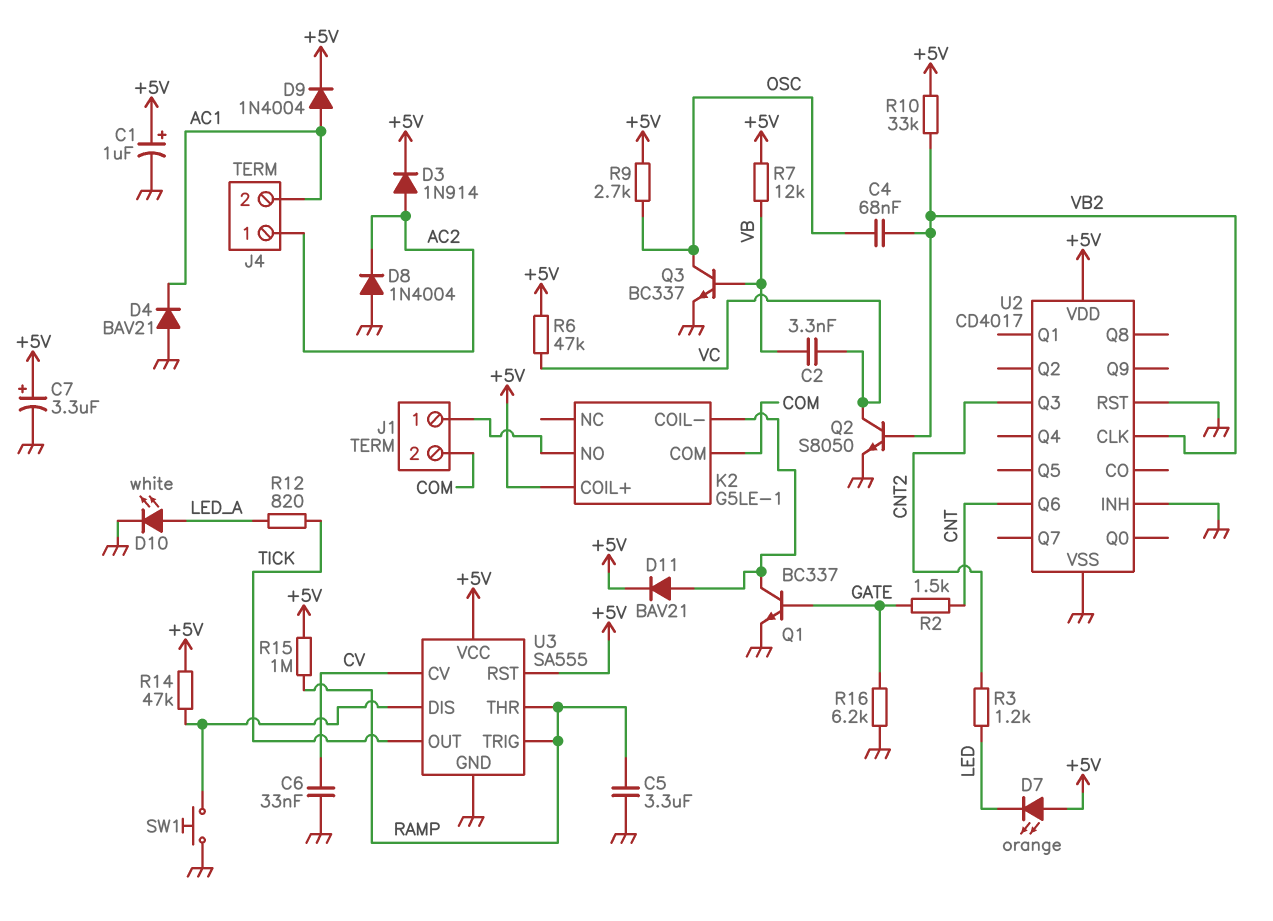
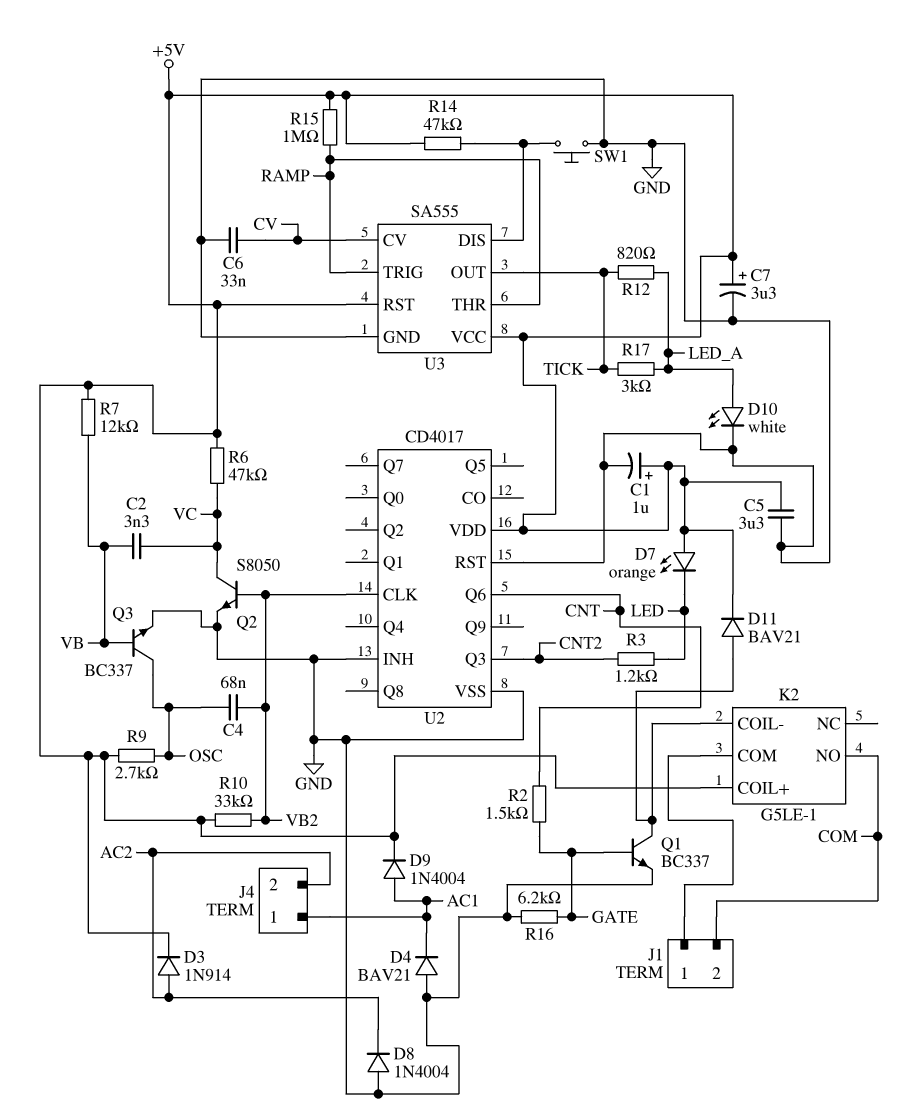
C5: 3.3uF (GND, RAMP) -> 3.3uF (+5V, GND)
J4 pin 1: AC2 -> AC1
J4 pin 2: AC1 -> AC2
K2 pin COM: COM -> J1/1
K2 pin NO: J1/1 -> COM
R17: none -> 3k (LED_A, TICK)

